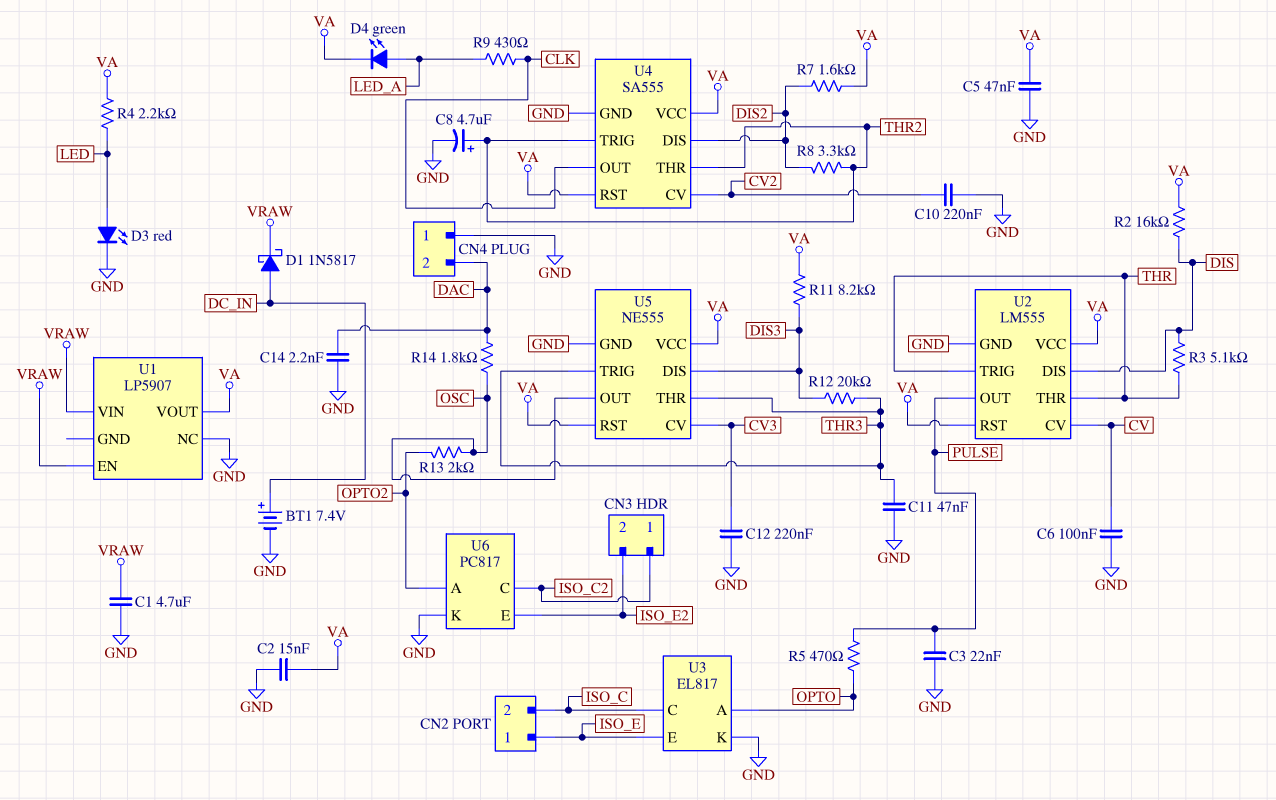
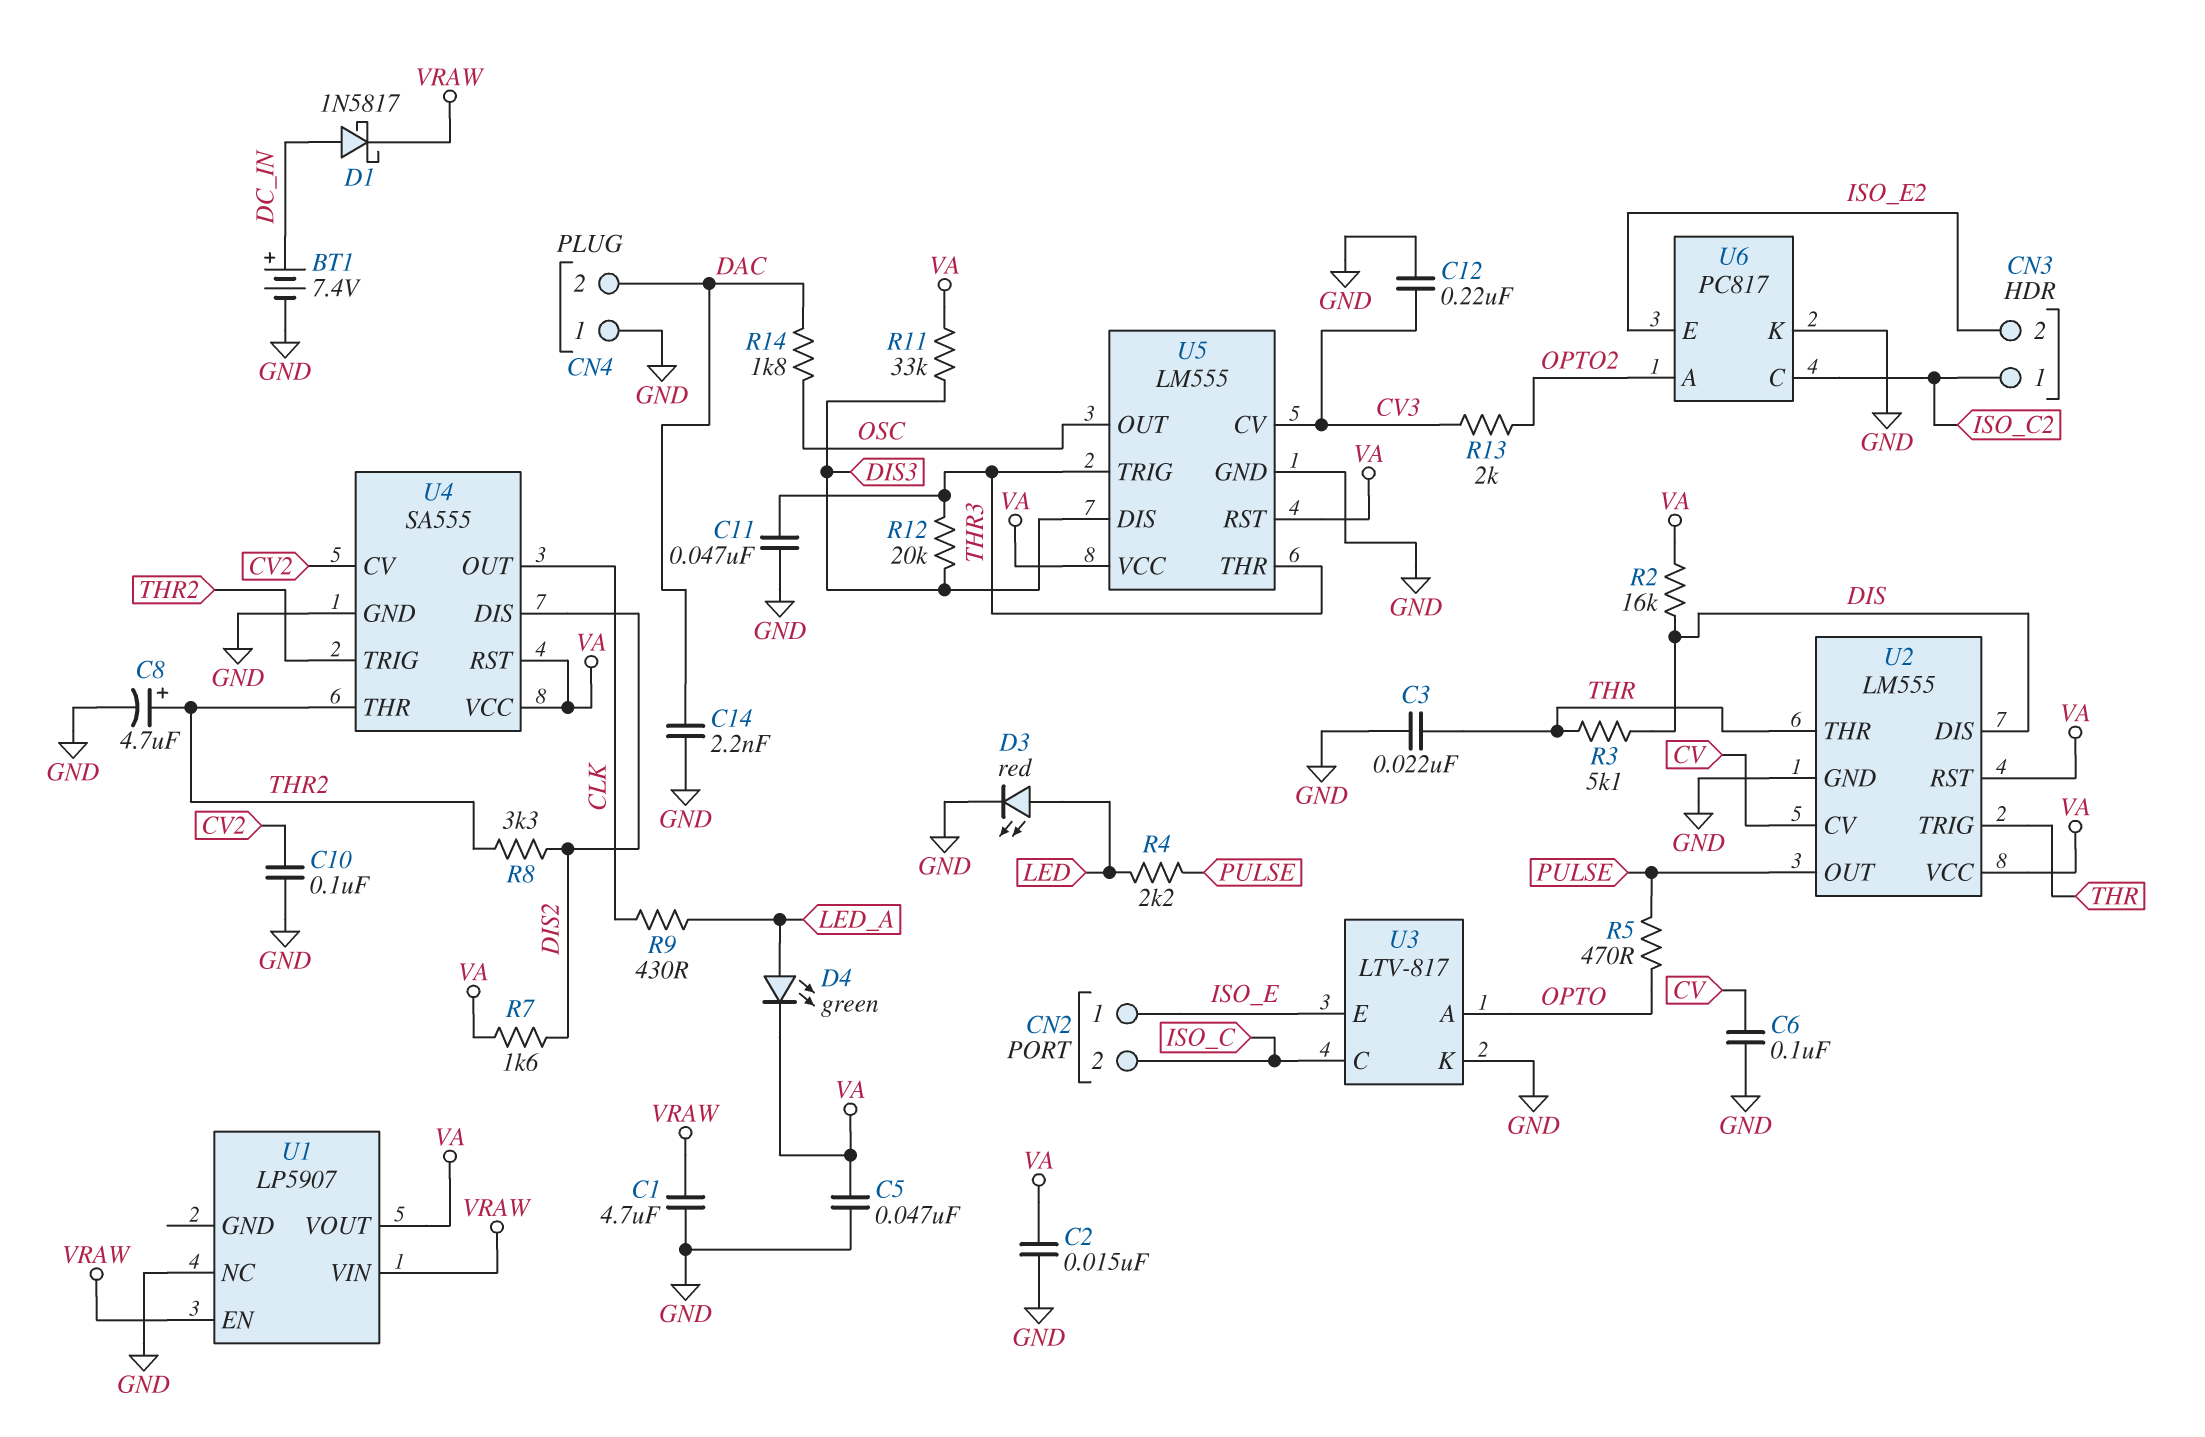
C3: 22nF (GND, PULSE) -> 22nF (GND, THR)
C10: 220nF (CV2, GND) -> 100nF (CV2, GND)
R4: 2.2k (LED, VA) -> 2.2k (LED, PULSE)
R11: 8.2k (DIS3, VA) -> 33k (DIS3, VA)
R13: 2k (OPTO2, OSC) -> 2k (CV3, OPTO2)
U3: EL817 -> LTV-817
U5: NE555 -> LM555

